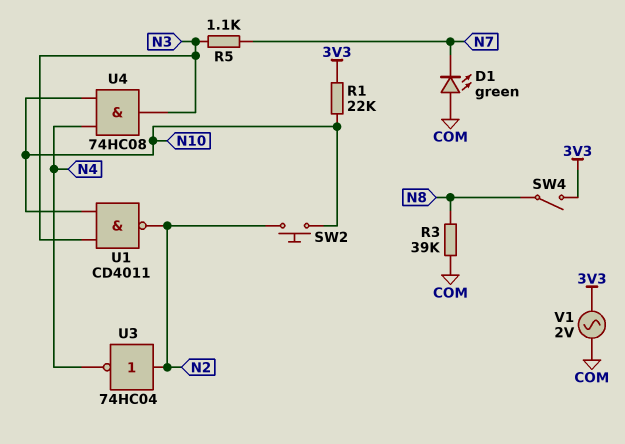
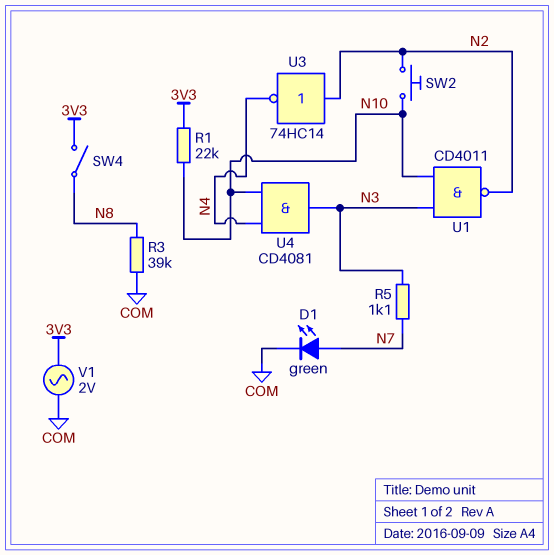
D1: LED green (A COM, K N7) -> LED green (A N7, K COM)
U3: NOT 74HC04 (in N2, out N4) -> NOT 74HC14 (in N2, out N4)
U4: AND 74HC08 (in N4, in N10, out N3) -> AND CD4081 (in N4, in N10, out N3)

